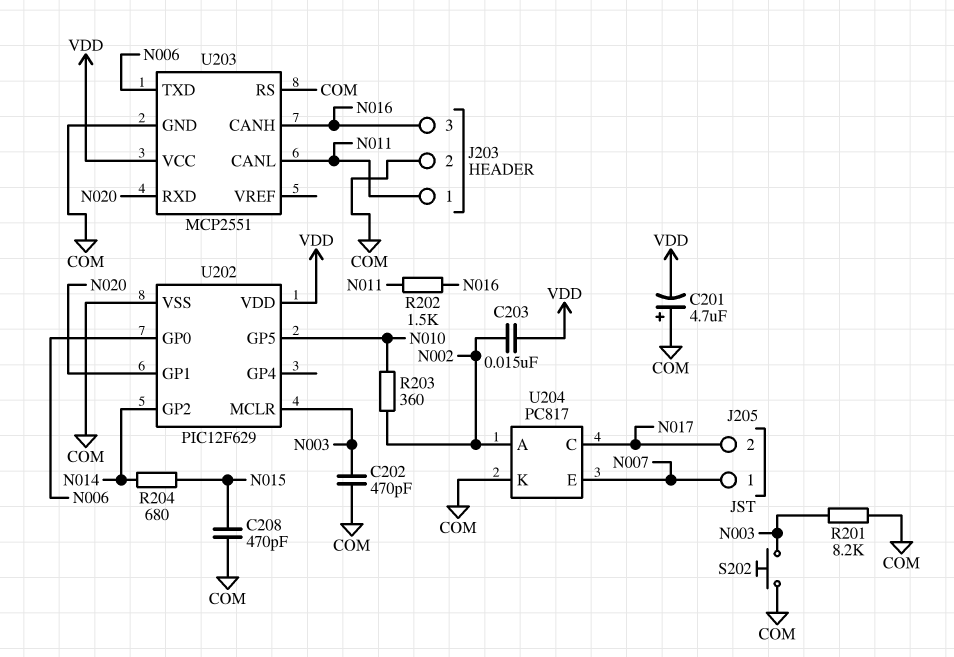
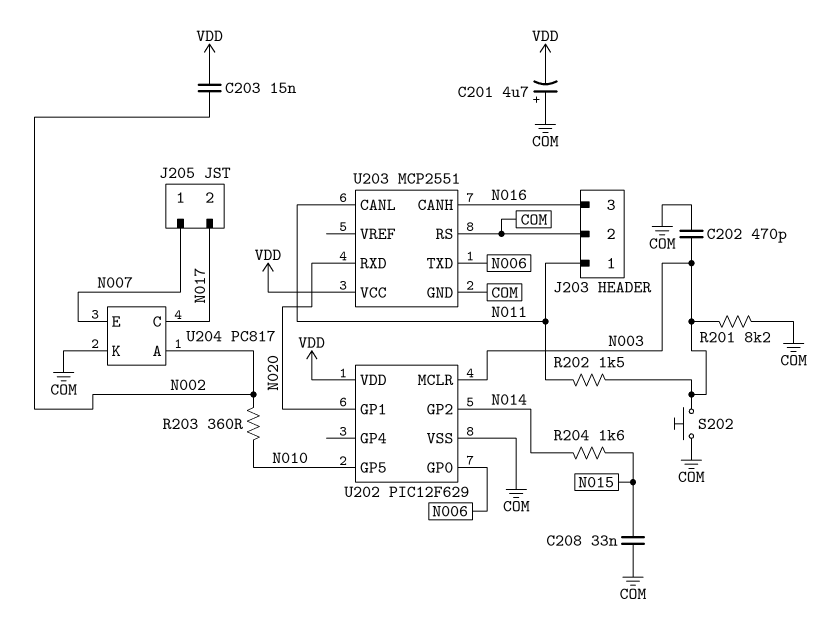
C208: 470pF (COM, N015) -> 33nF (COM, N015)
R202: 1.5k (N011, N016) -> 1.5k (N003, N011)
R204: 680 (N014, N015) -> 1.6k (N014, N015)

